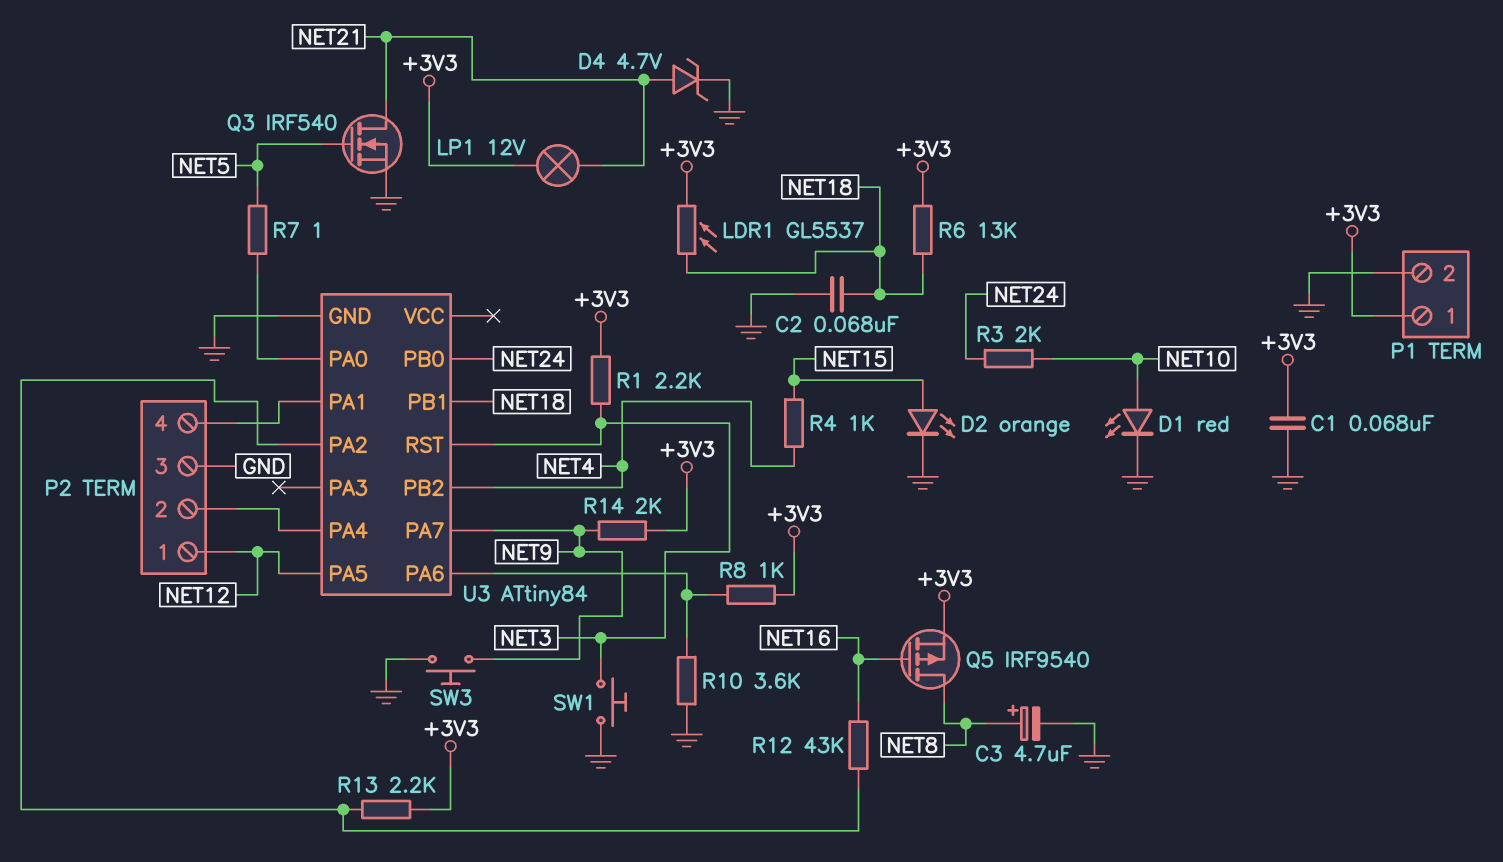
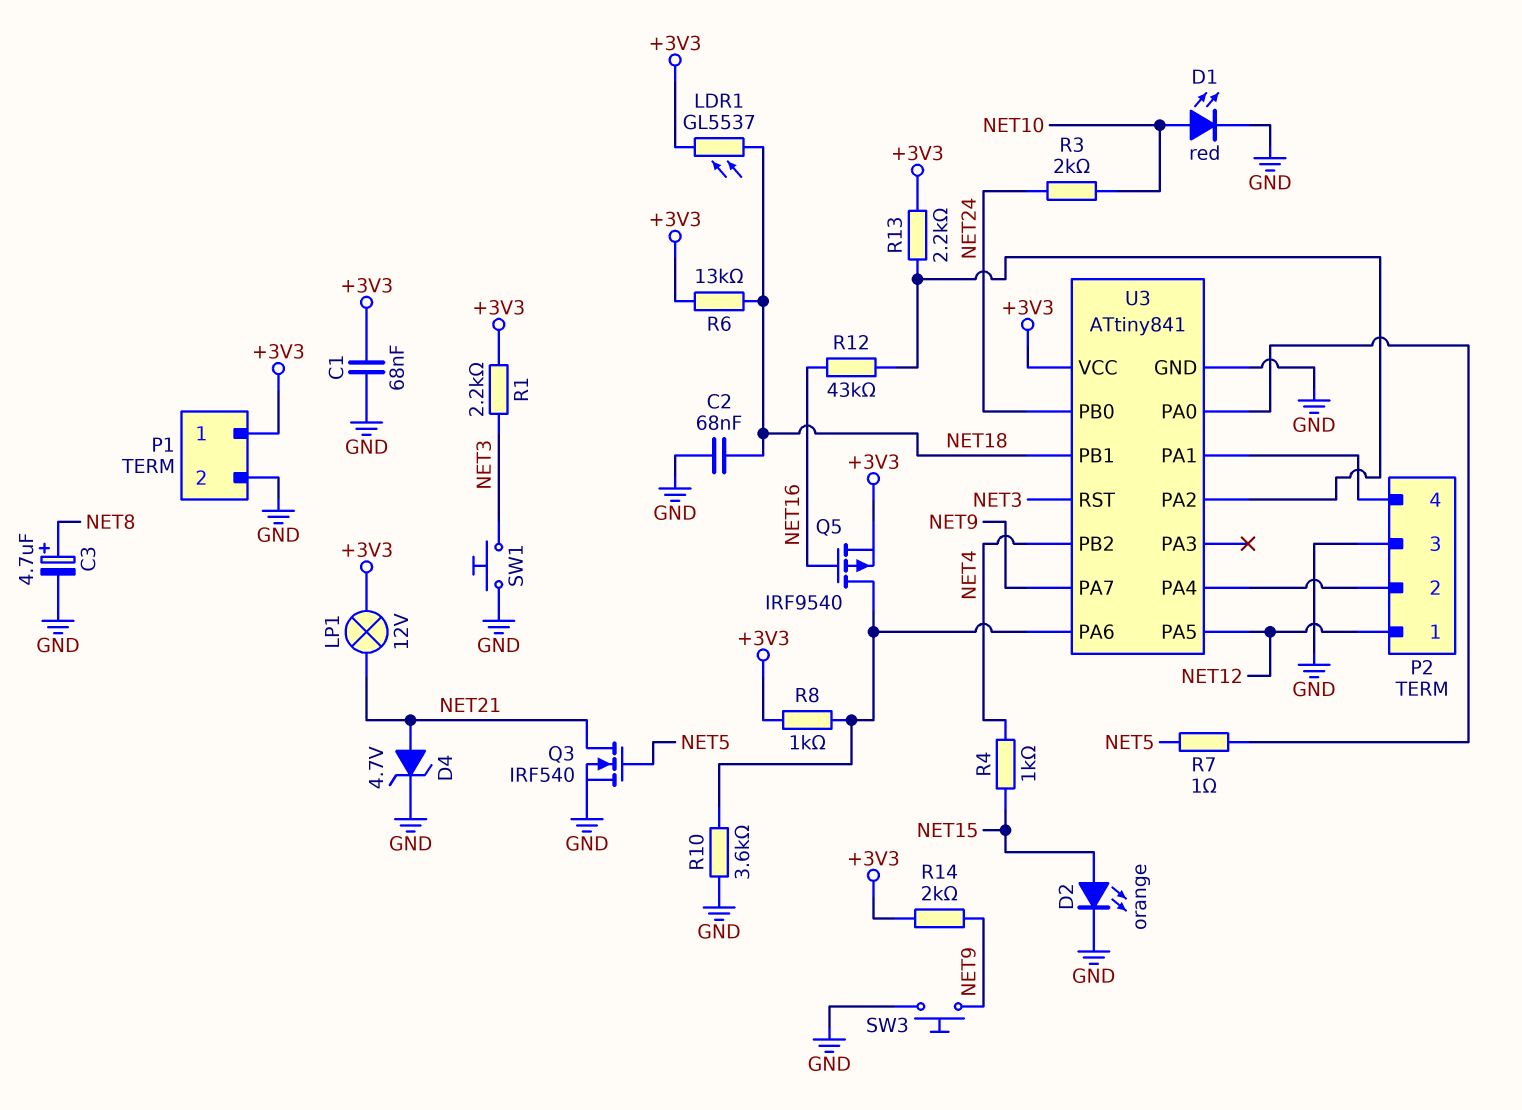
Q5: PMOS IRF9540 (G NET16, D NET8, S +3V3) -> PMOS IRF9540 (G NET16, D U3/PA6, S +3V3)
U3: ATtiny84 -> ATtiny841
U3 pin VCC: none -> +3V3

